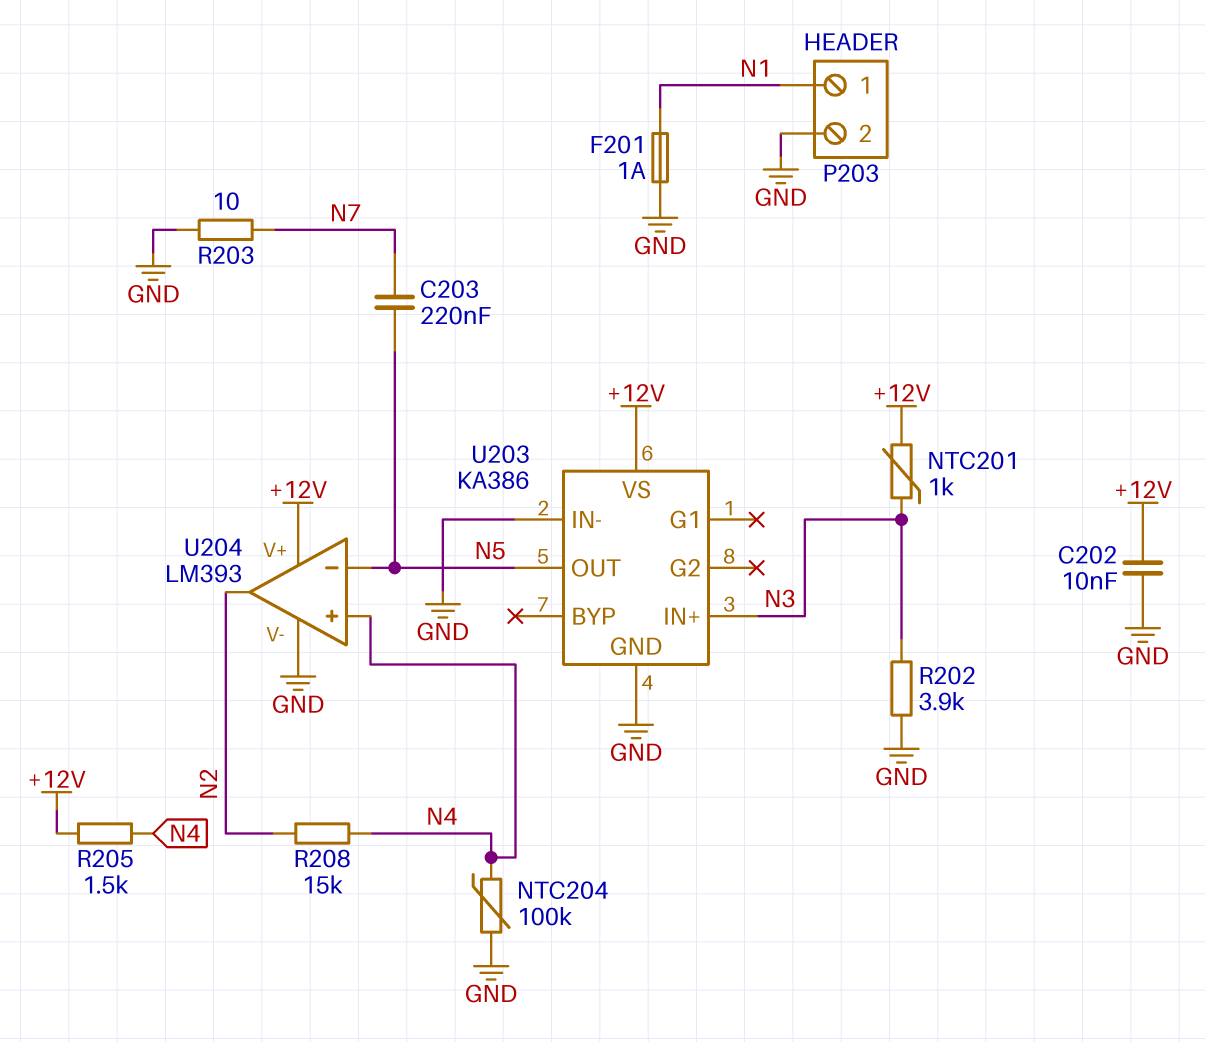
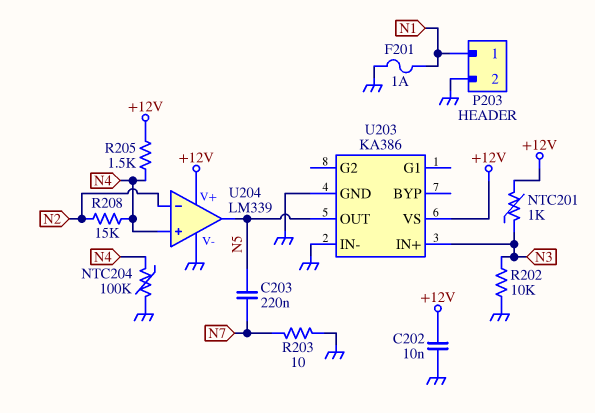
R202: 3.9k (GND, N3) -> 10k (GND, N3)
U204: LM393 -> LM339
U204 pin in-: N5 -> N2
U204 pin out: N2 -> N5

